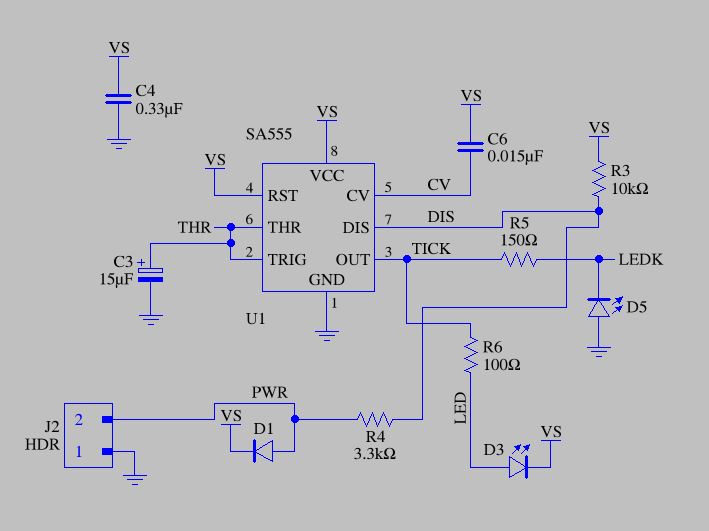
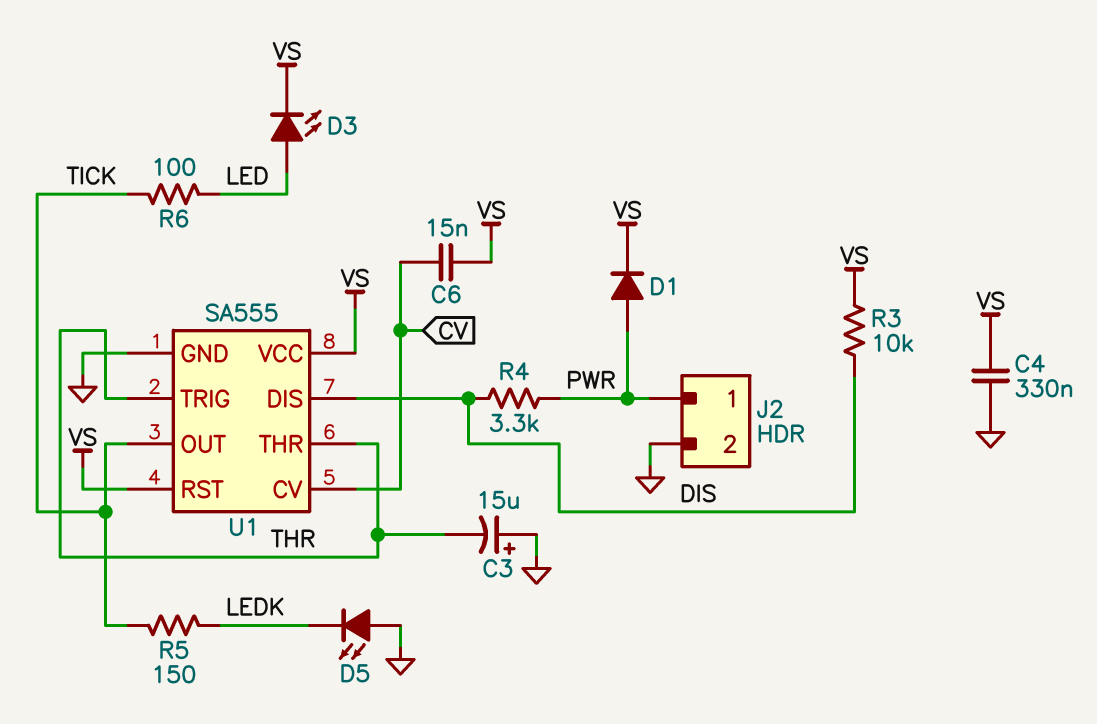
C3: 15uF (plus THR, minus GND) -> 15uF (plus GND, minus THR)
J2 pin 1: GND -> PWR
J2 pin 2: PWR -> GND

